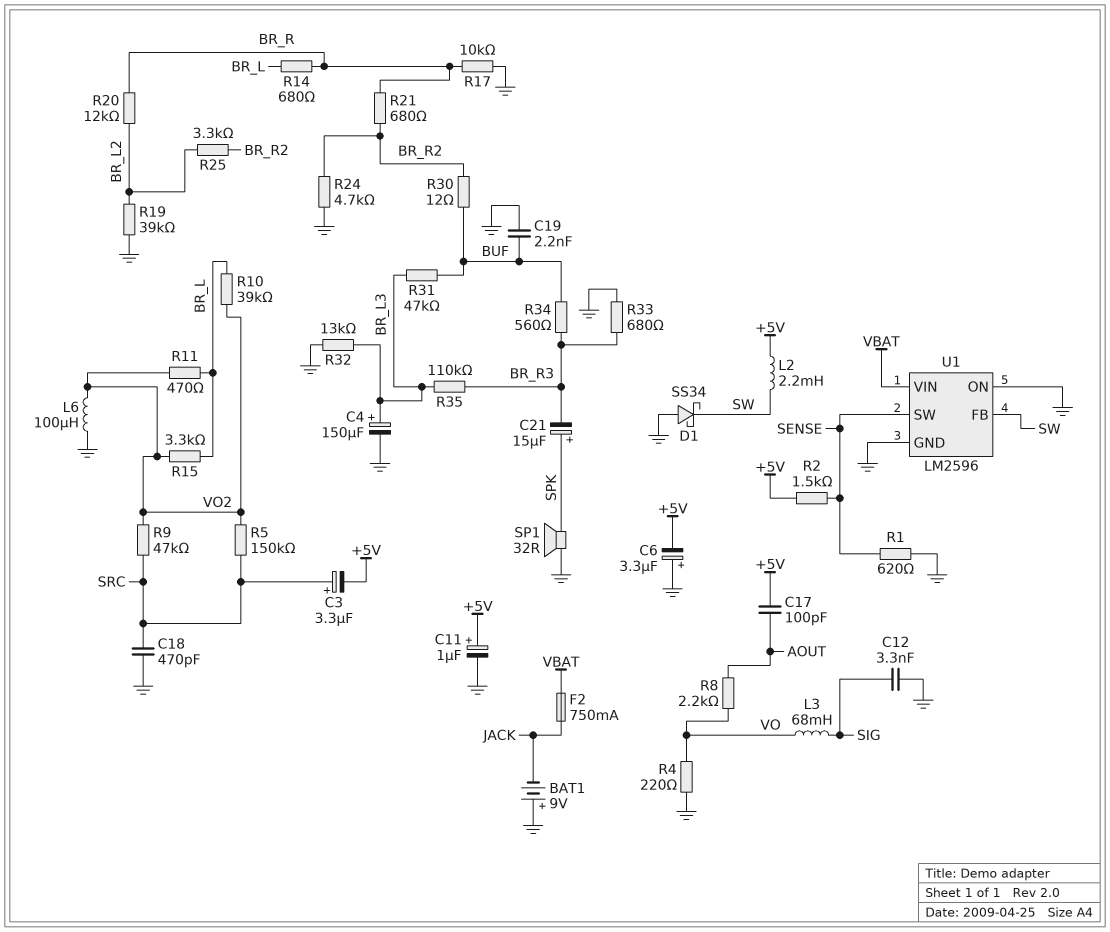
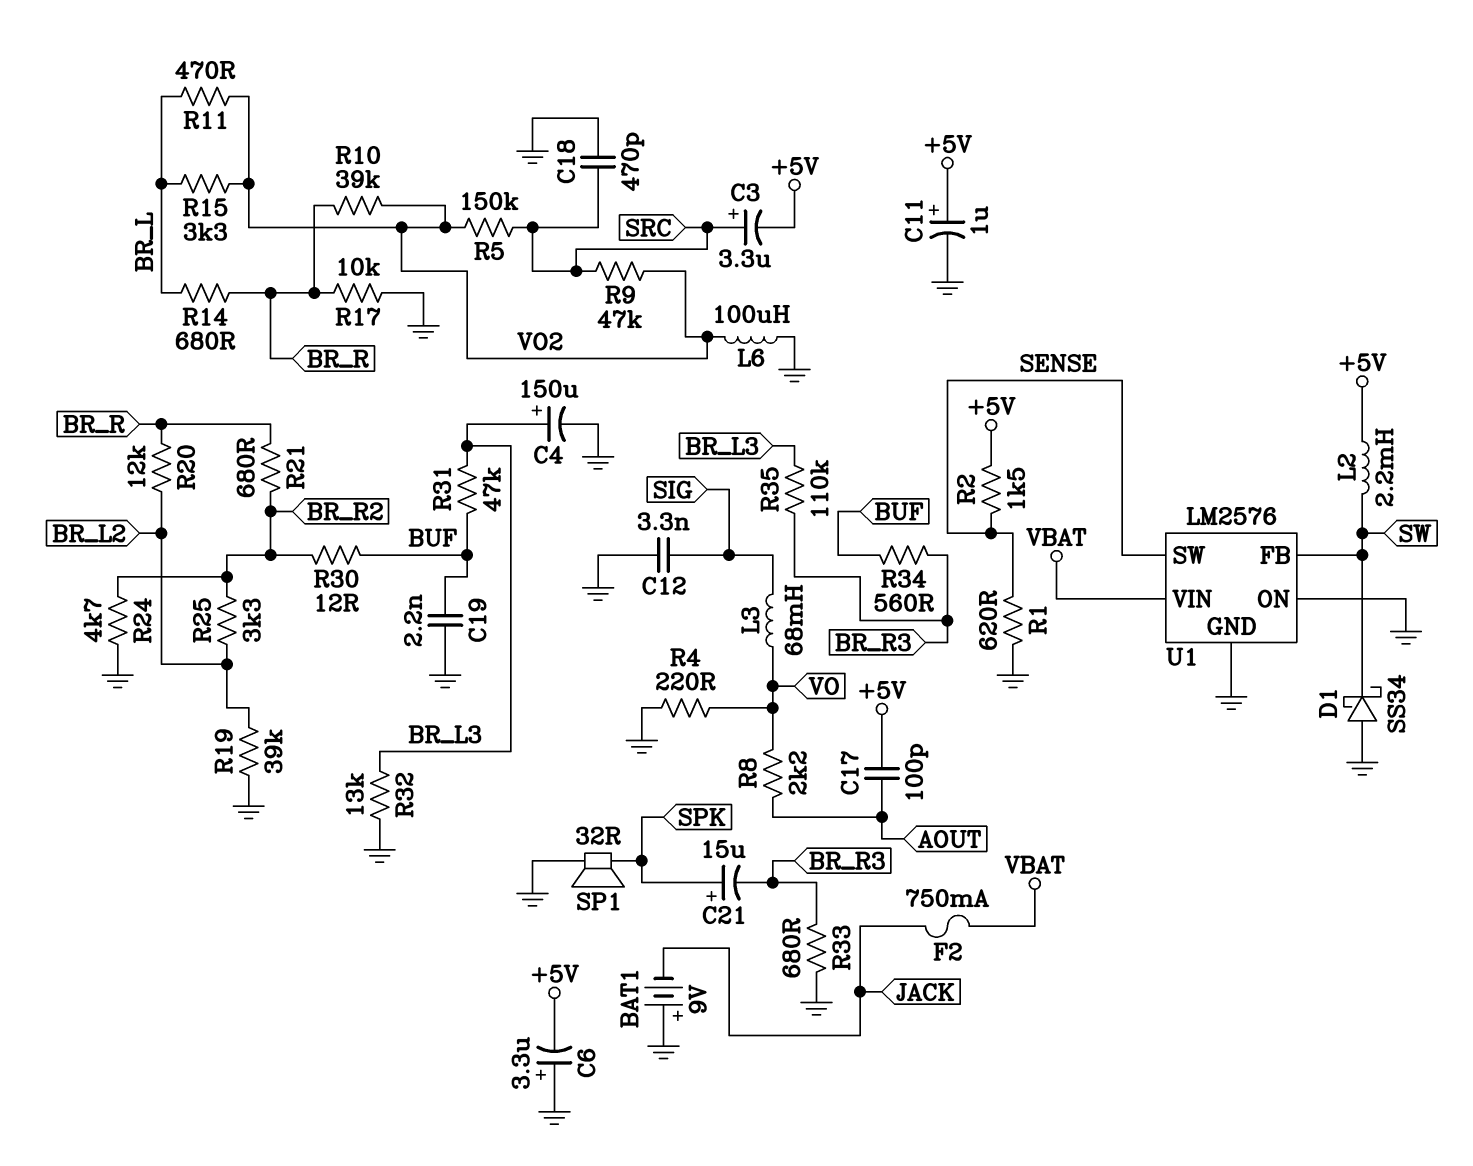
R10: 39k (BR_L, VO2) -> 39k (BR_R, VO2)
U1: LM2596 -> LM2576

